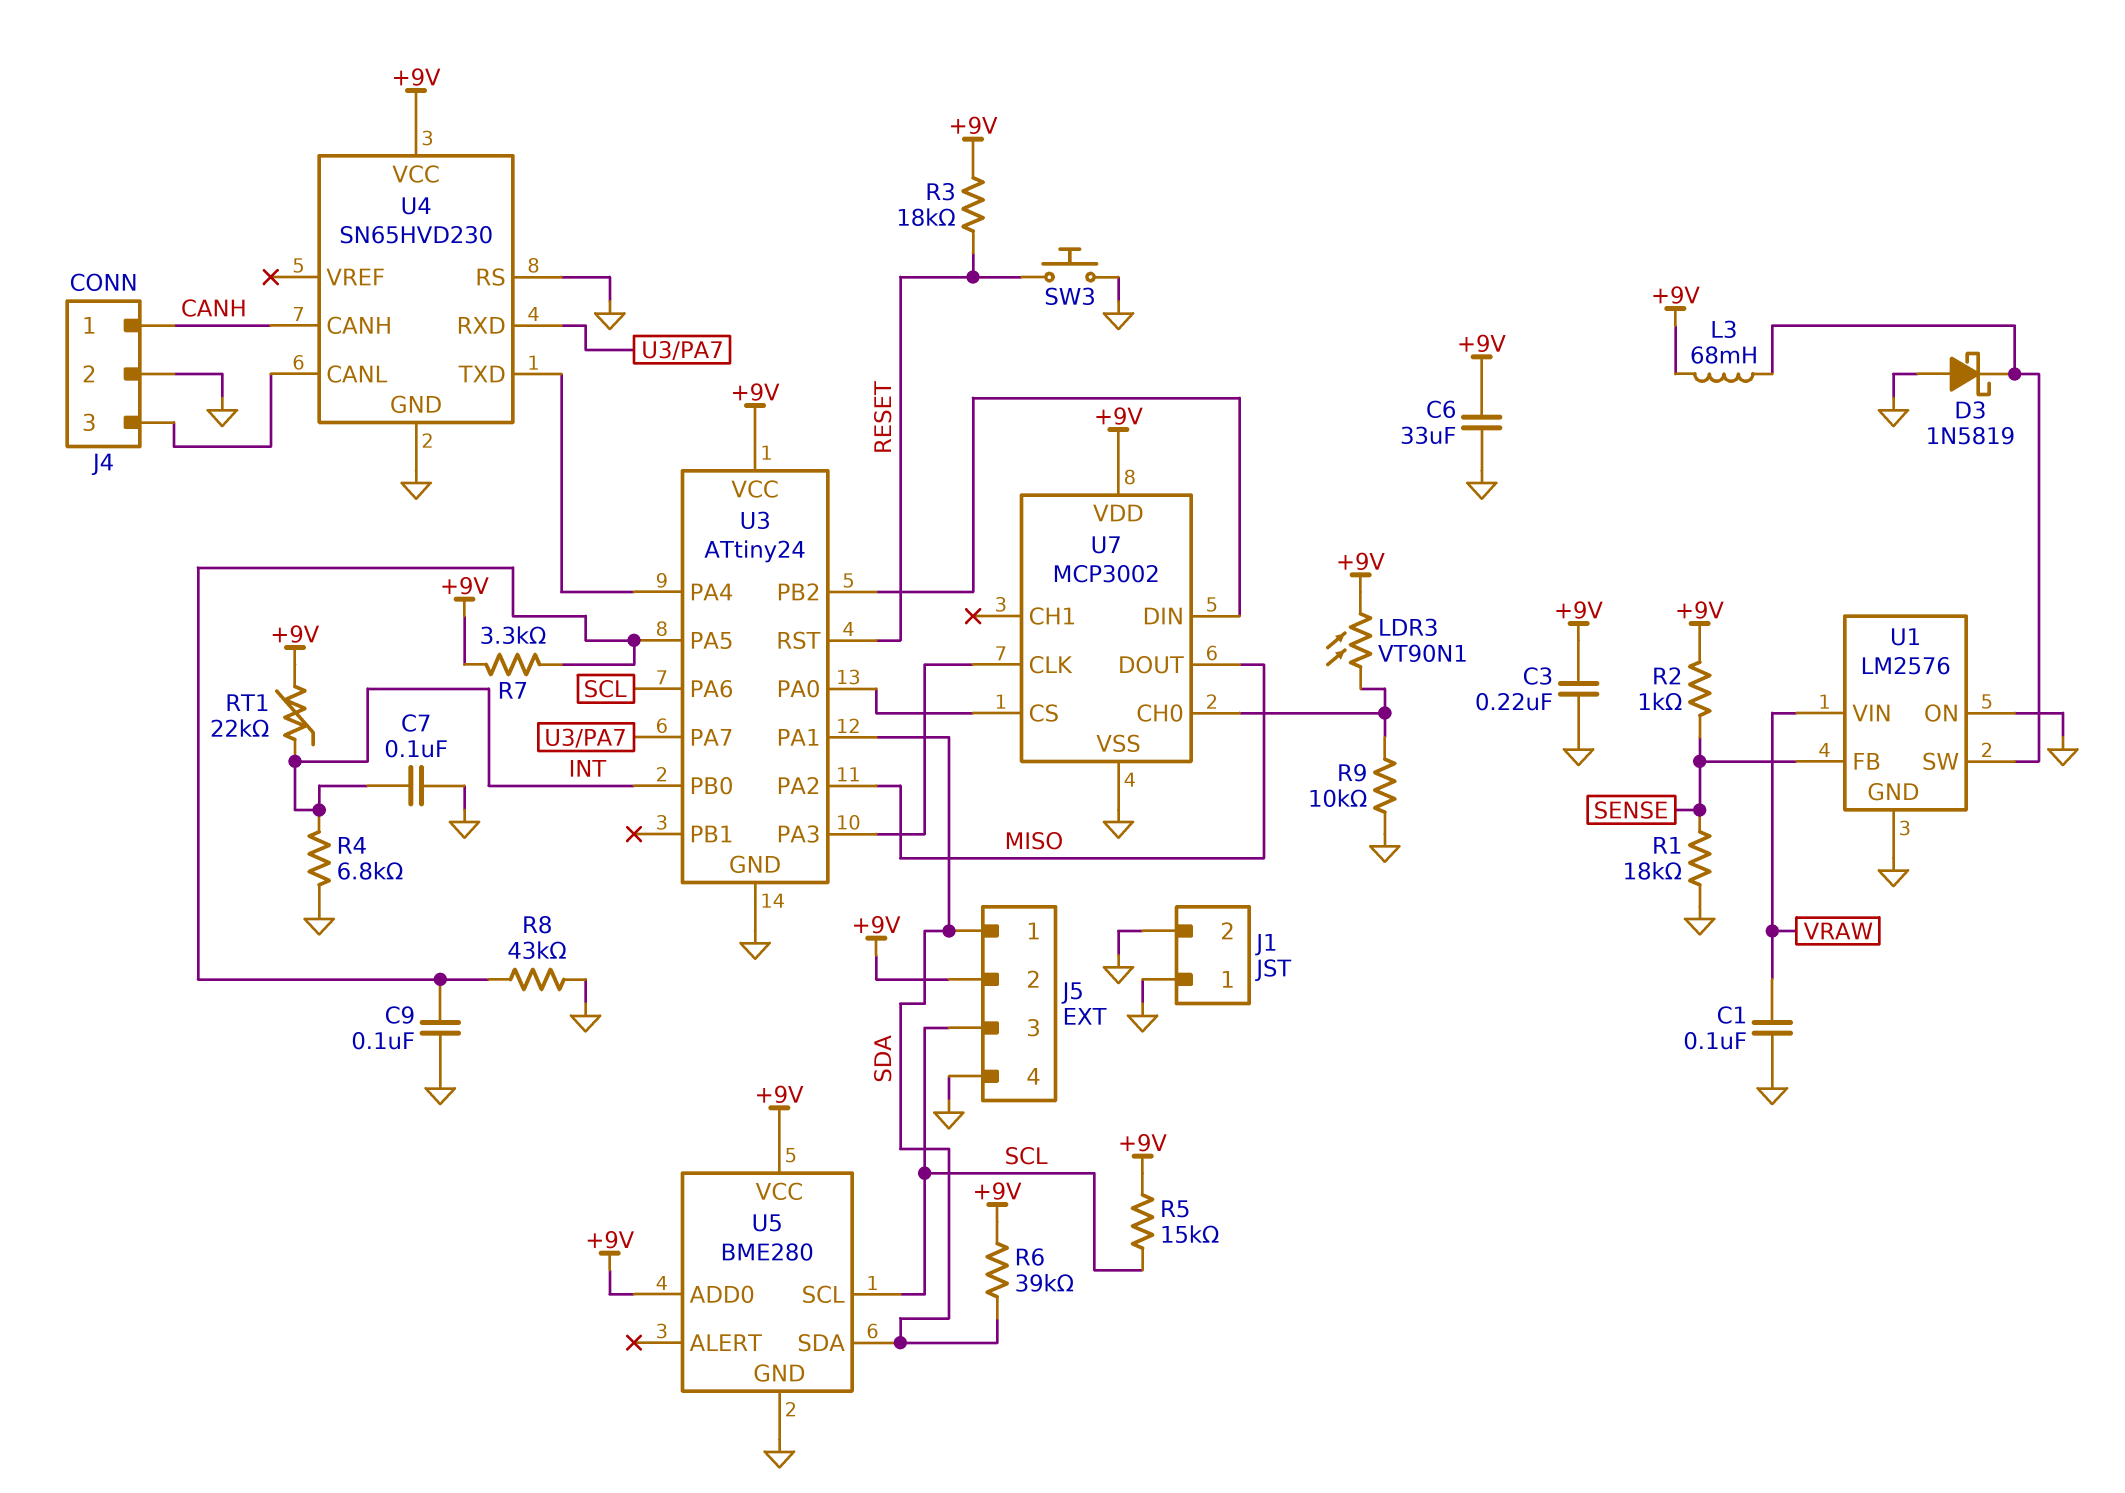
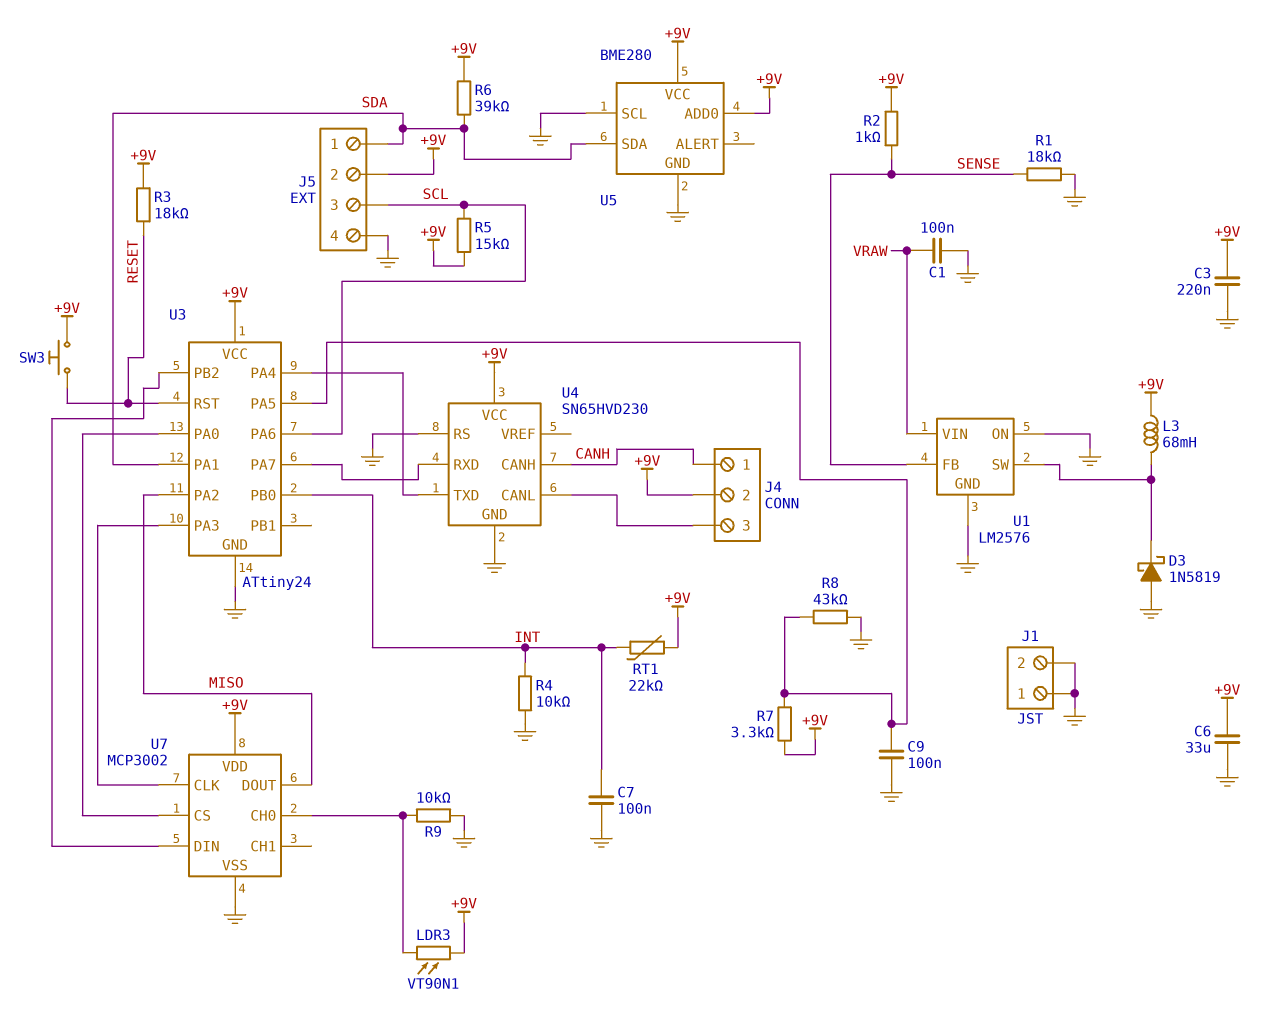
J4 pin 2: GND -> +9V
R4: 6.8k (GND, INT) -> 10k (GND, INT)
SW3: button (GND, RESET) -> button (+9V, RESET)
U5 pin SCL: SCL -> GND

